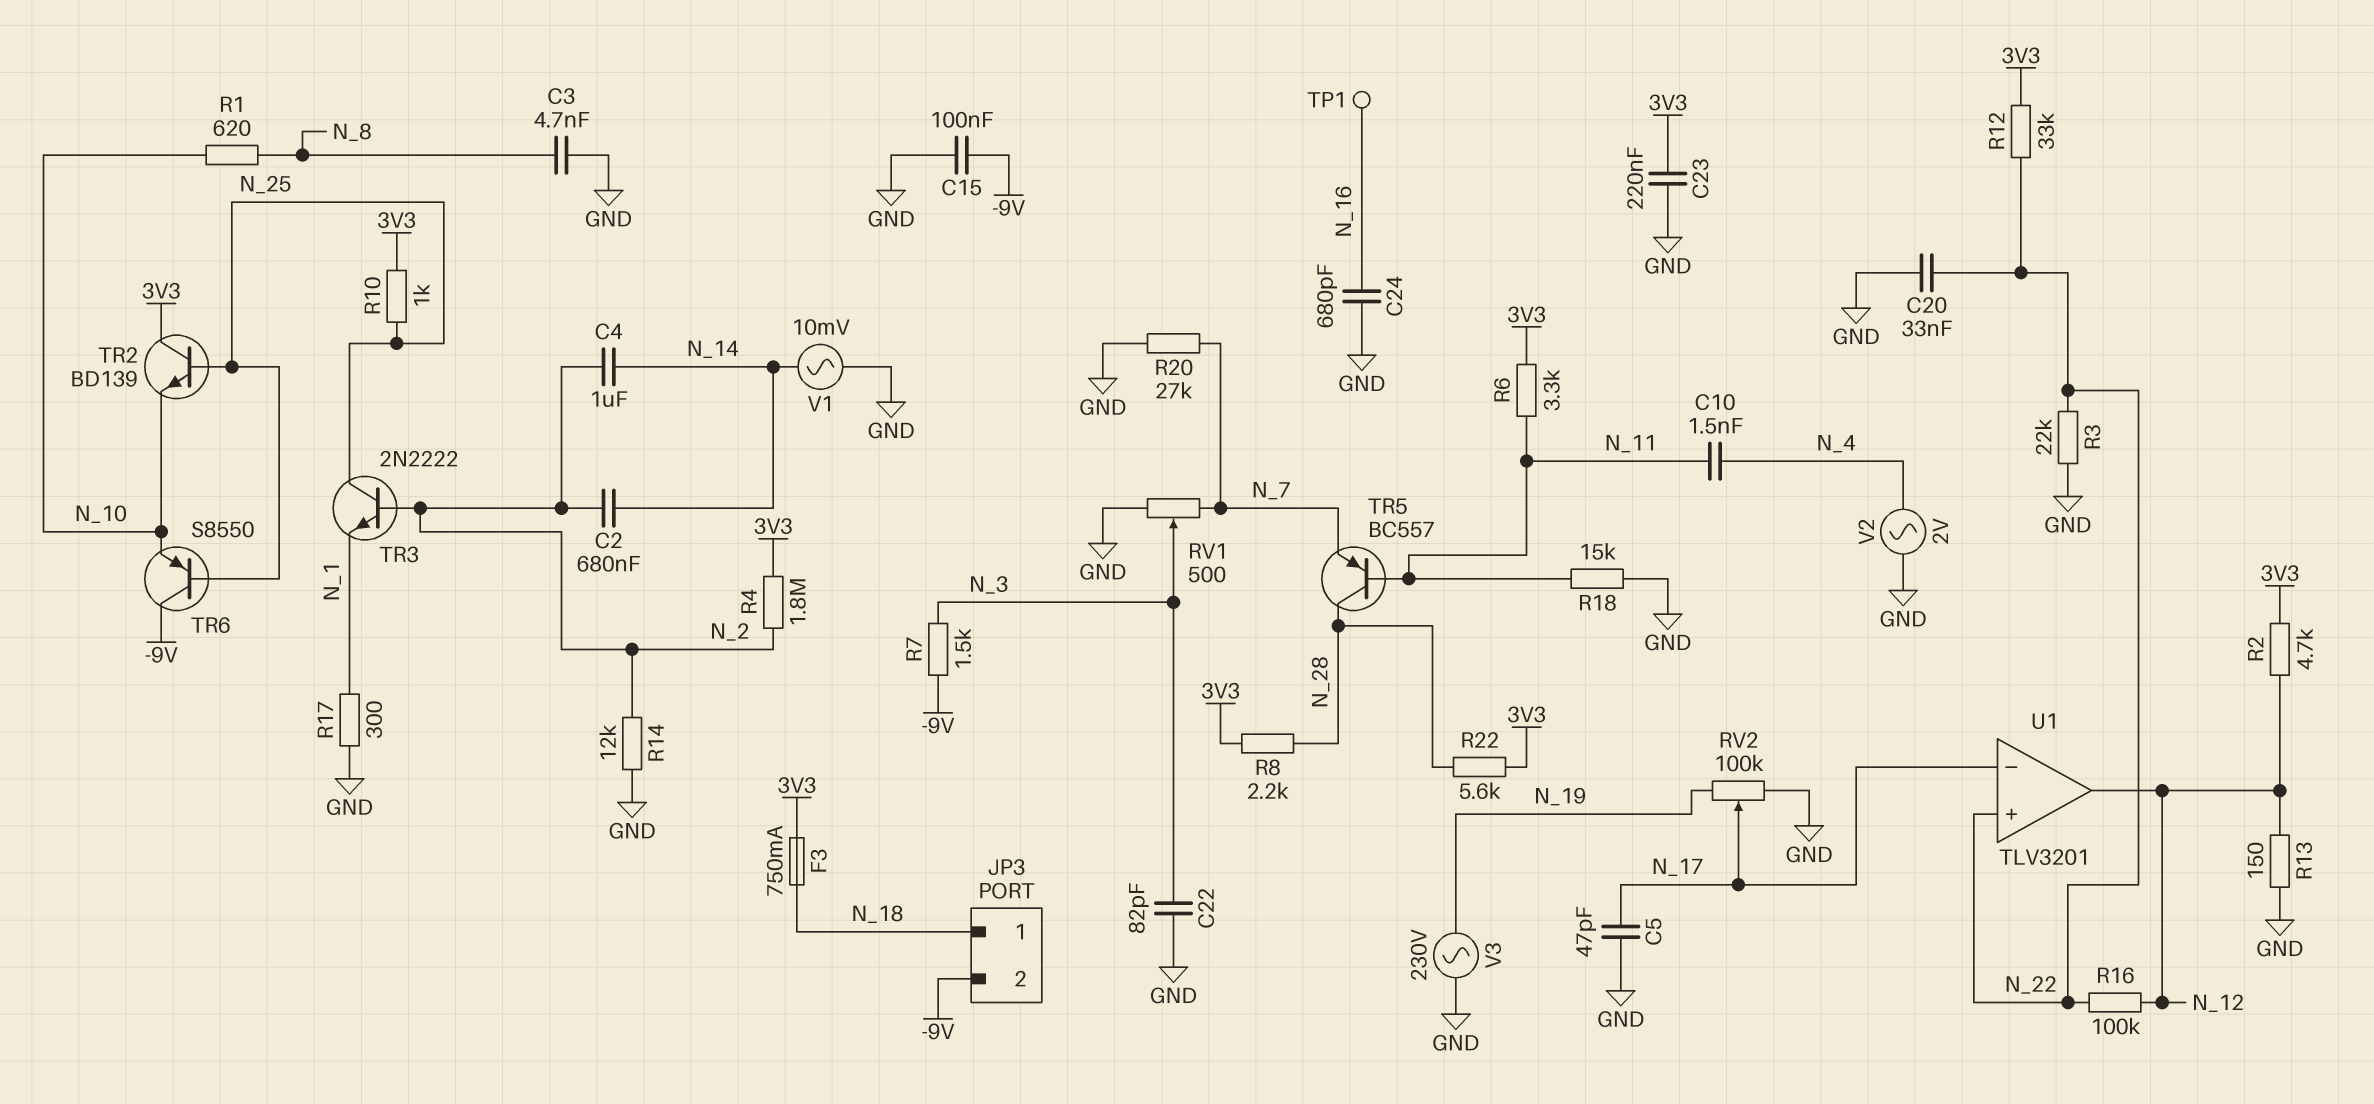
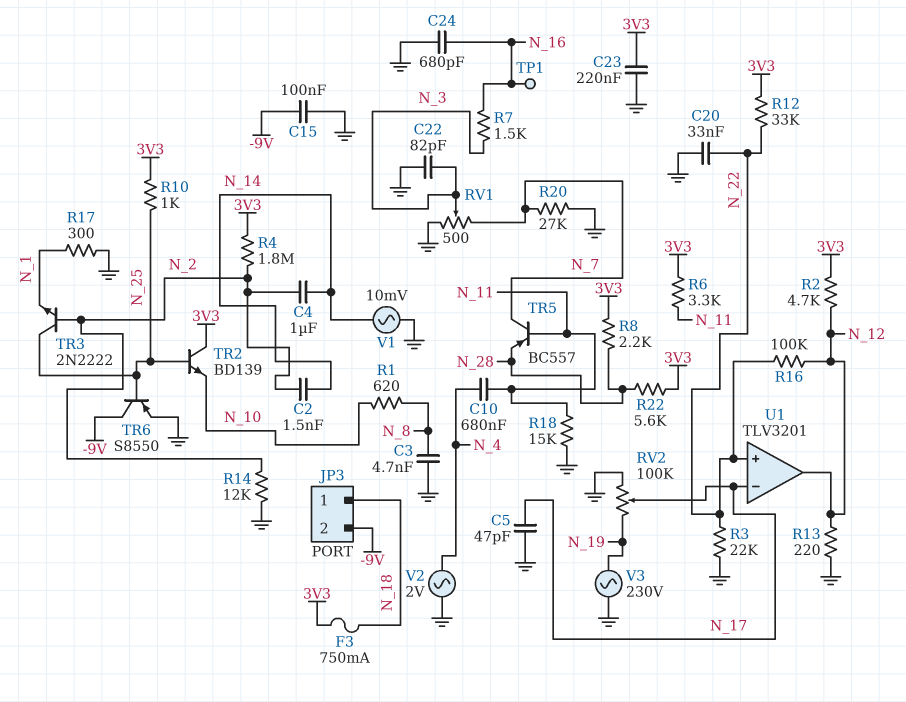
C2: 680nF (N_2, N_14) -> 1.5nF (N_2, N_14)
C10: 1.5nF (N_4, N_11) -> 680nF (N_4, N_11)
R7: 1.5k (-9V, N_3) -> 1.5k (N_3, N_16)
R13: 150 (GND, N_12) -> 220 (GND, N_12)
TR5: PNP BC557 (B N_11, C N_28, E N_7) -> PNP BC557 (B N_11, C N_7, E N_28)
TR6: PNP S8550 (B N_25, C -9V, E N_10) -> PNP S8550 (B N_25, C -9V, E GND)

